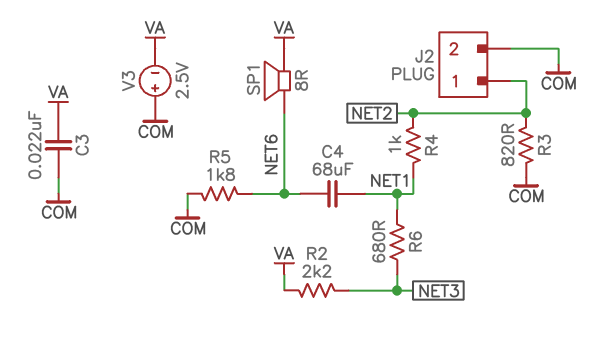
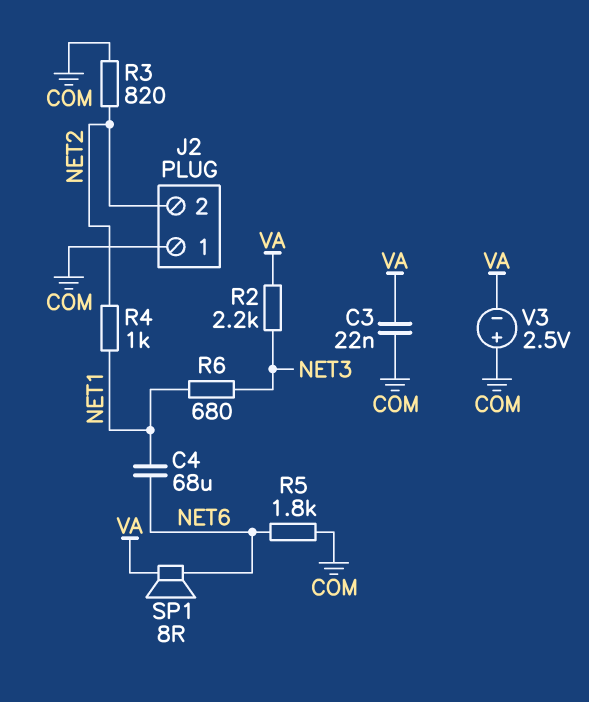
J2 pin 1: NET2 -> COM
J2 pin 2: COM -> NET2

